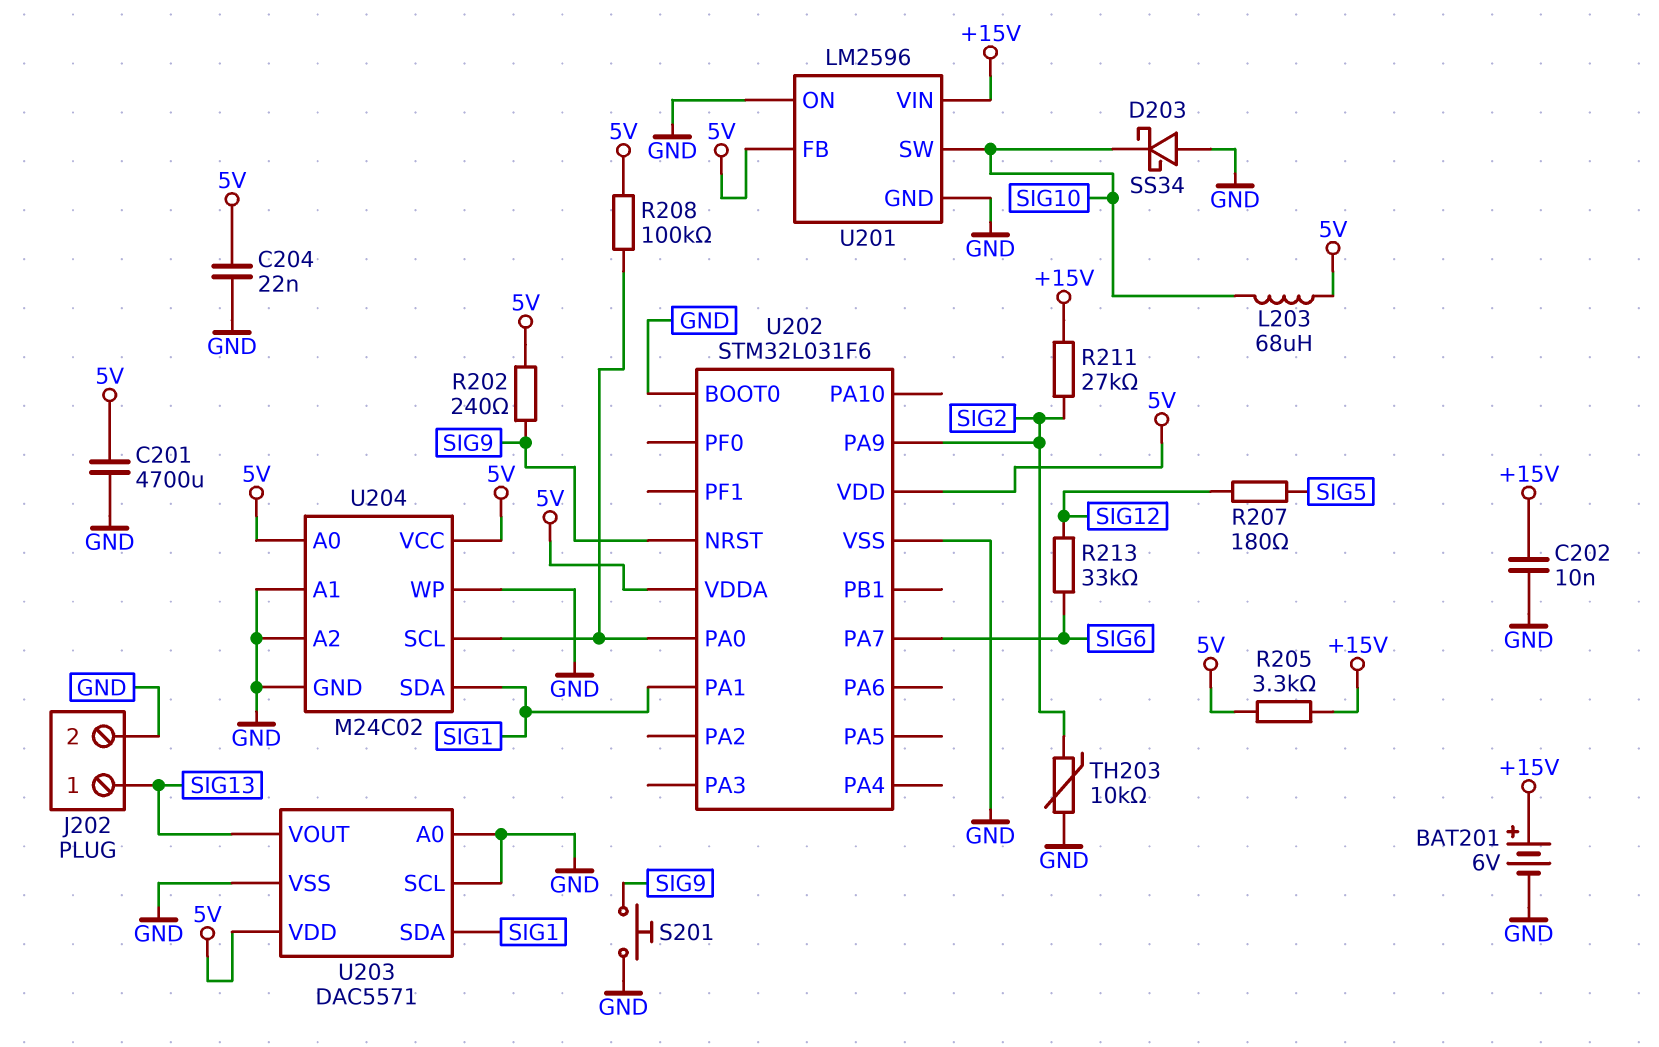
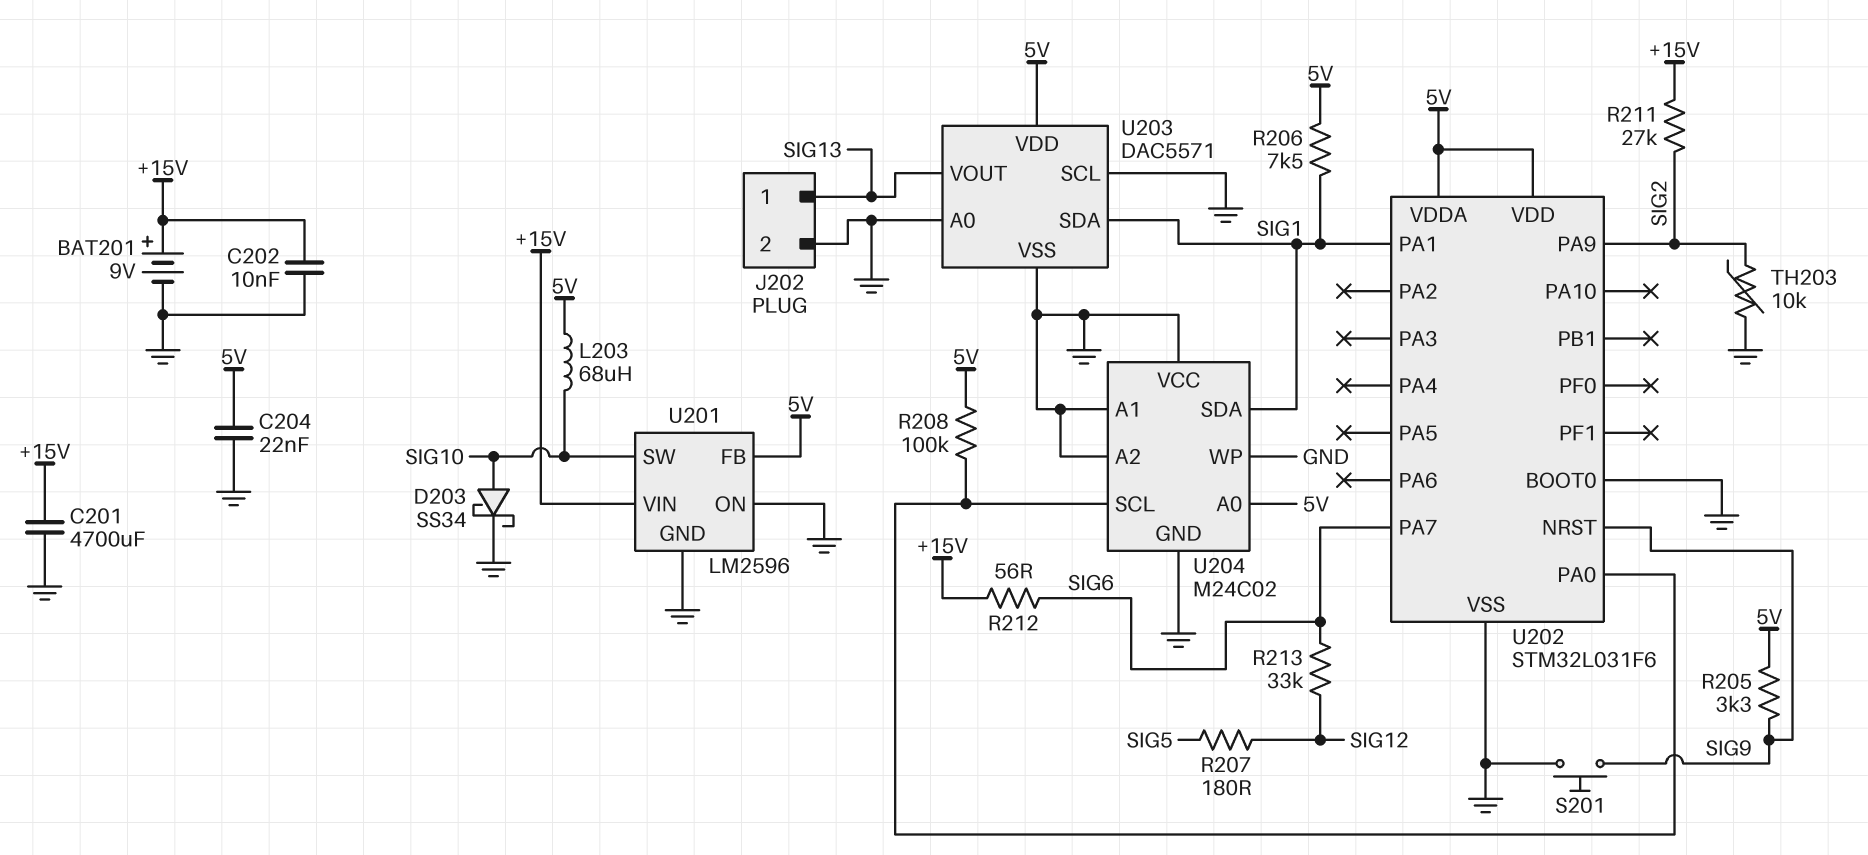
BAT201: 6V (plus +15V, minus GND) -> 9V (plus +15V, minus GND)
C201: 4700uF (5V, GND) -> 4700uF (+15V, GND)
D203: schottky SS34 (A GND, K SIG10) -> schottky SS34 (A SIG10, K GND)
R202: 240 (5V, SIG9) -> none
R205: 3.3k (+15V, 5V) -> 3.3k (5V, SIG9)
R206: none -> 7.5k (5V, SIG1)
R212: none -> 56 (+15V, SIG6)
U204 pin VCC: 5V -> GND

